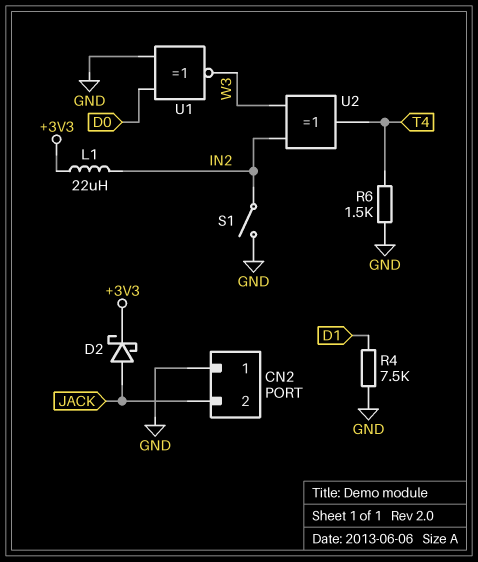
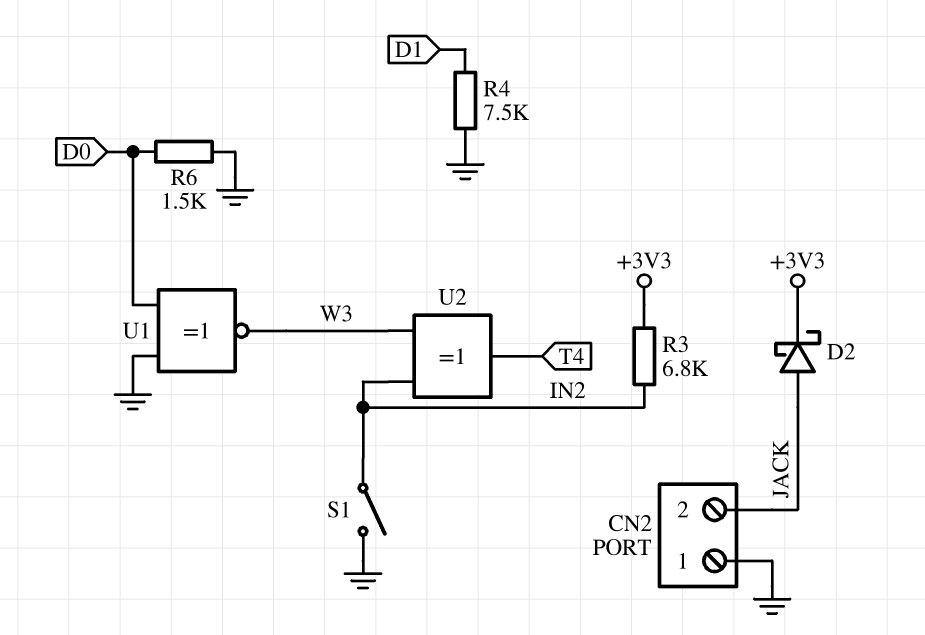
L1: 22uH (+3V3, IN2) -> none
R3: none -> 6.8k (+3V3, IN2)
R6: 1.5k (GND, T4) -> 1.5k (D0, GND)

